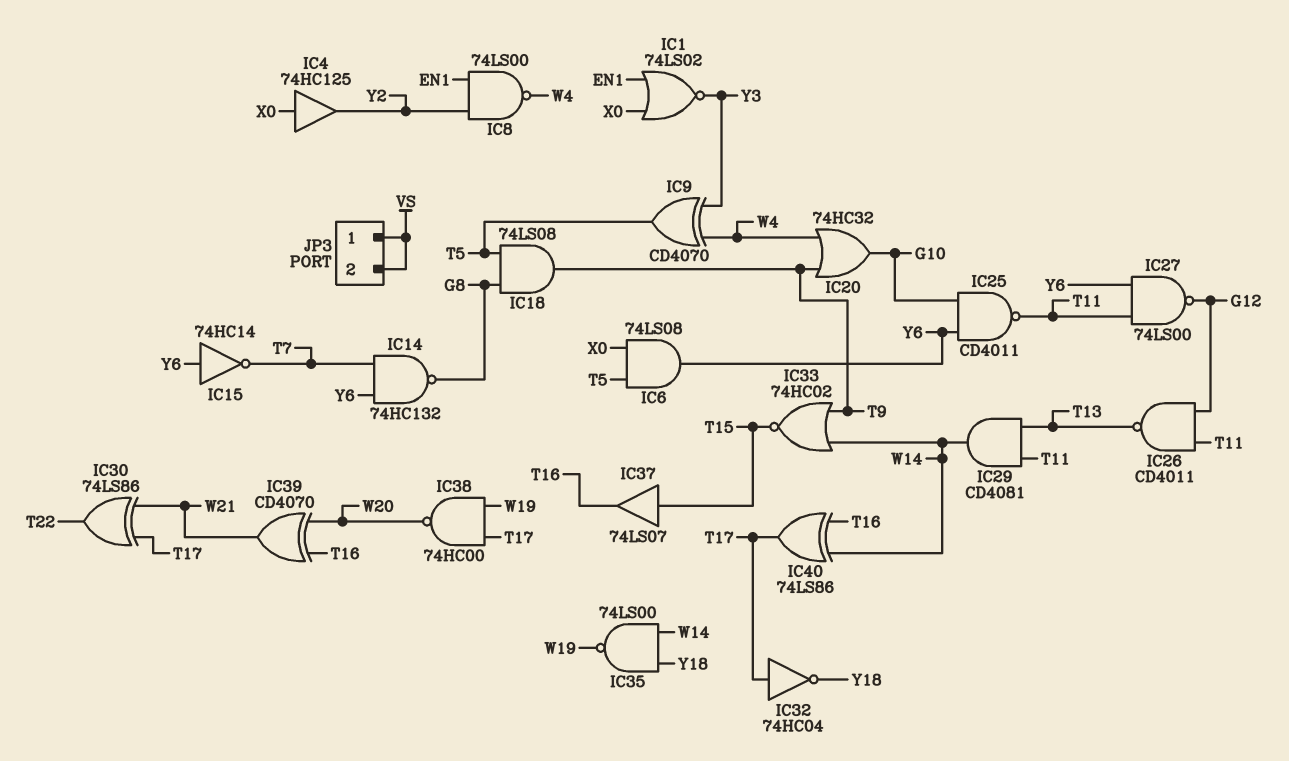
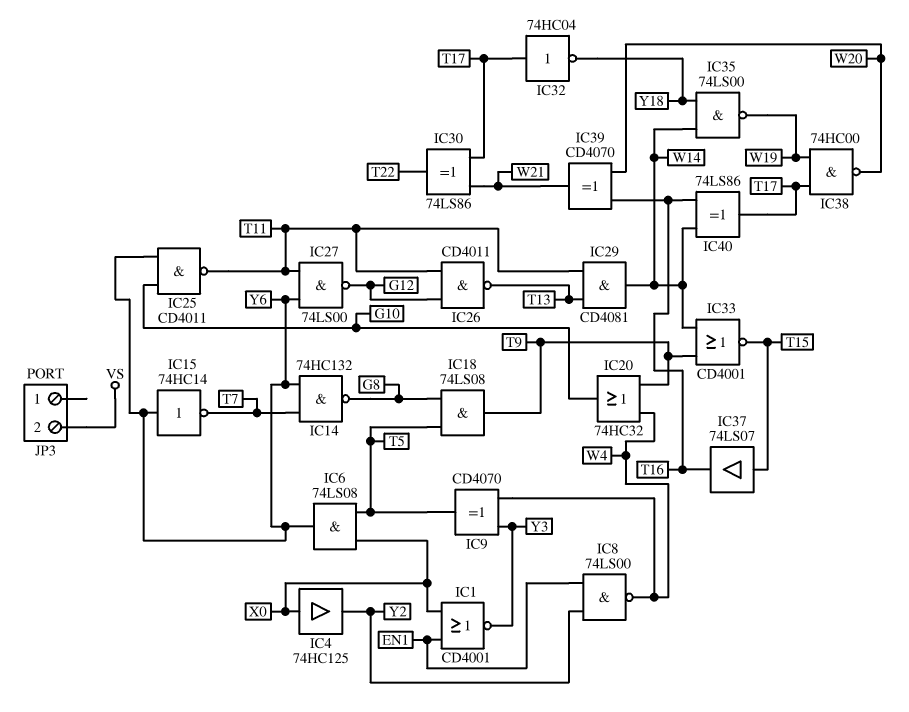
IC1: NOR 74LS02 (in EN1, in X0, out Y3) -> NOR CD4001 (in EN1, in X0, out Y3)
IC33: NOR 74HC02 (in T9, in W14, out T15) -> NOR CD4001 (in T9, in W14, out T15)
JP3 pin 1: VS -> none

